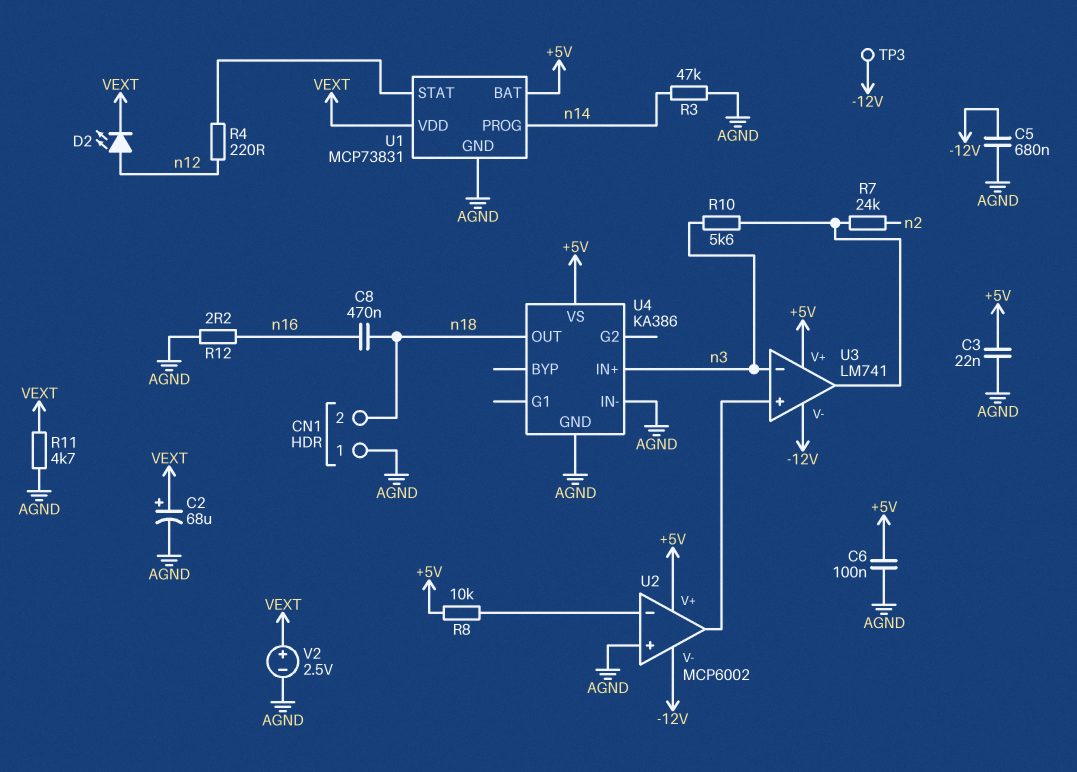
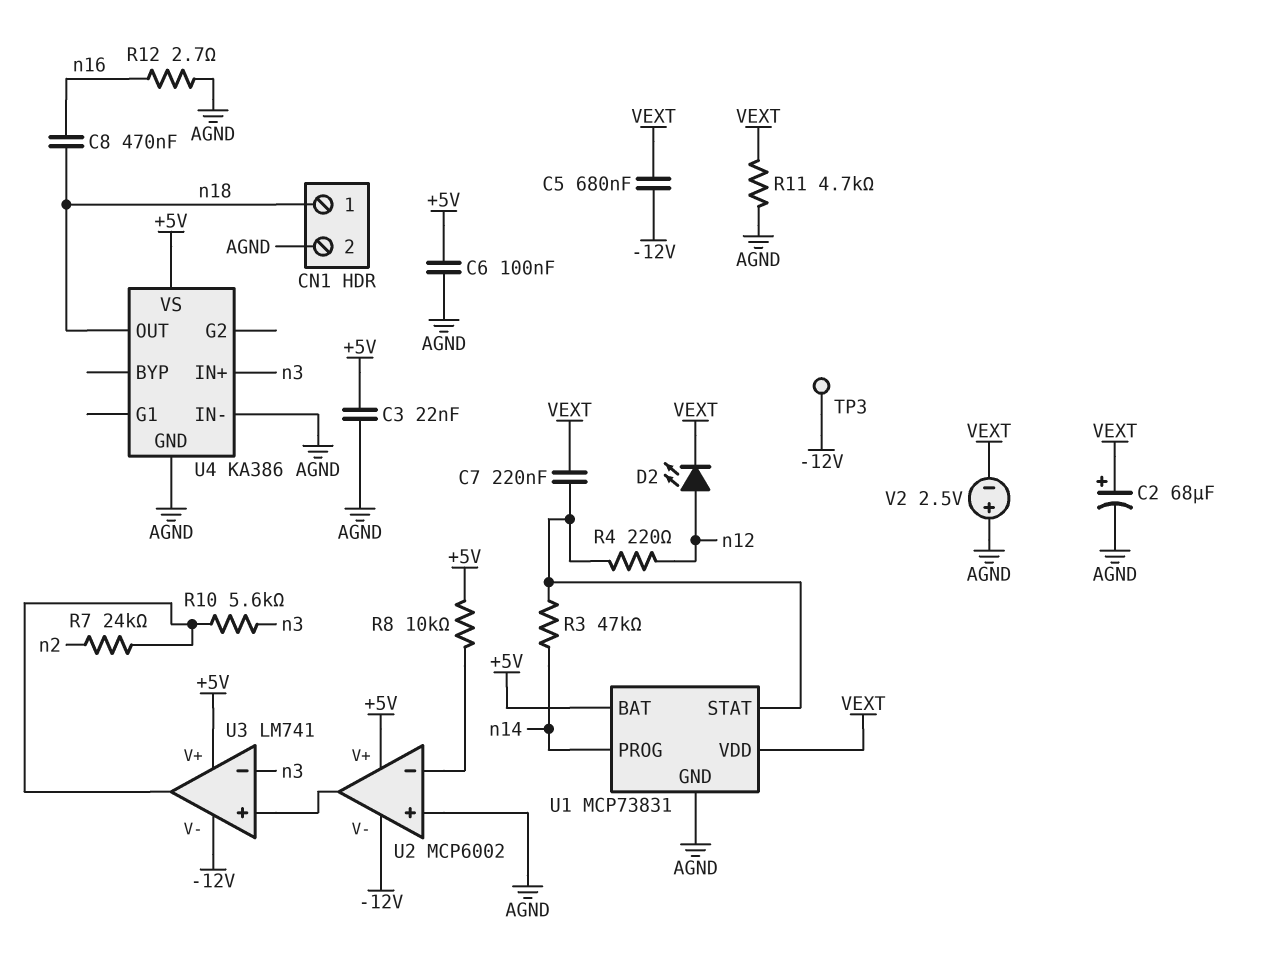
C5: 680nF (-12V, AGND) -> 680nF (-12V, VEXT)
C7: none -> 220nF (U1/STAT, VEXT)
CN1 pin 1: AGND -> n18
CN1 pin 2: n18 -> AGND
R3: 47k (AGND, n14) -> 47k (U1/STAT, n14)
R12: 2.2 (AGND, n16) -> 2.7 (AGND, n16)
V2: 2.5V (plus VEXT, minus AGND) -> 2.5V (plus AGND, minus VEXT)

